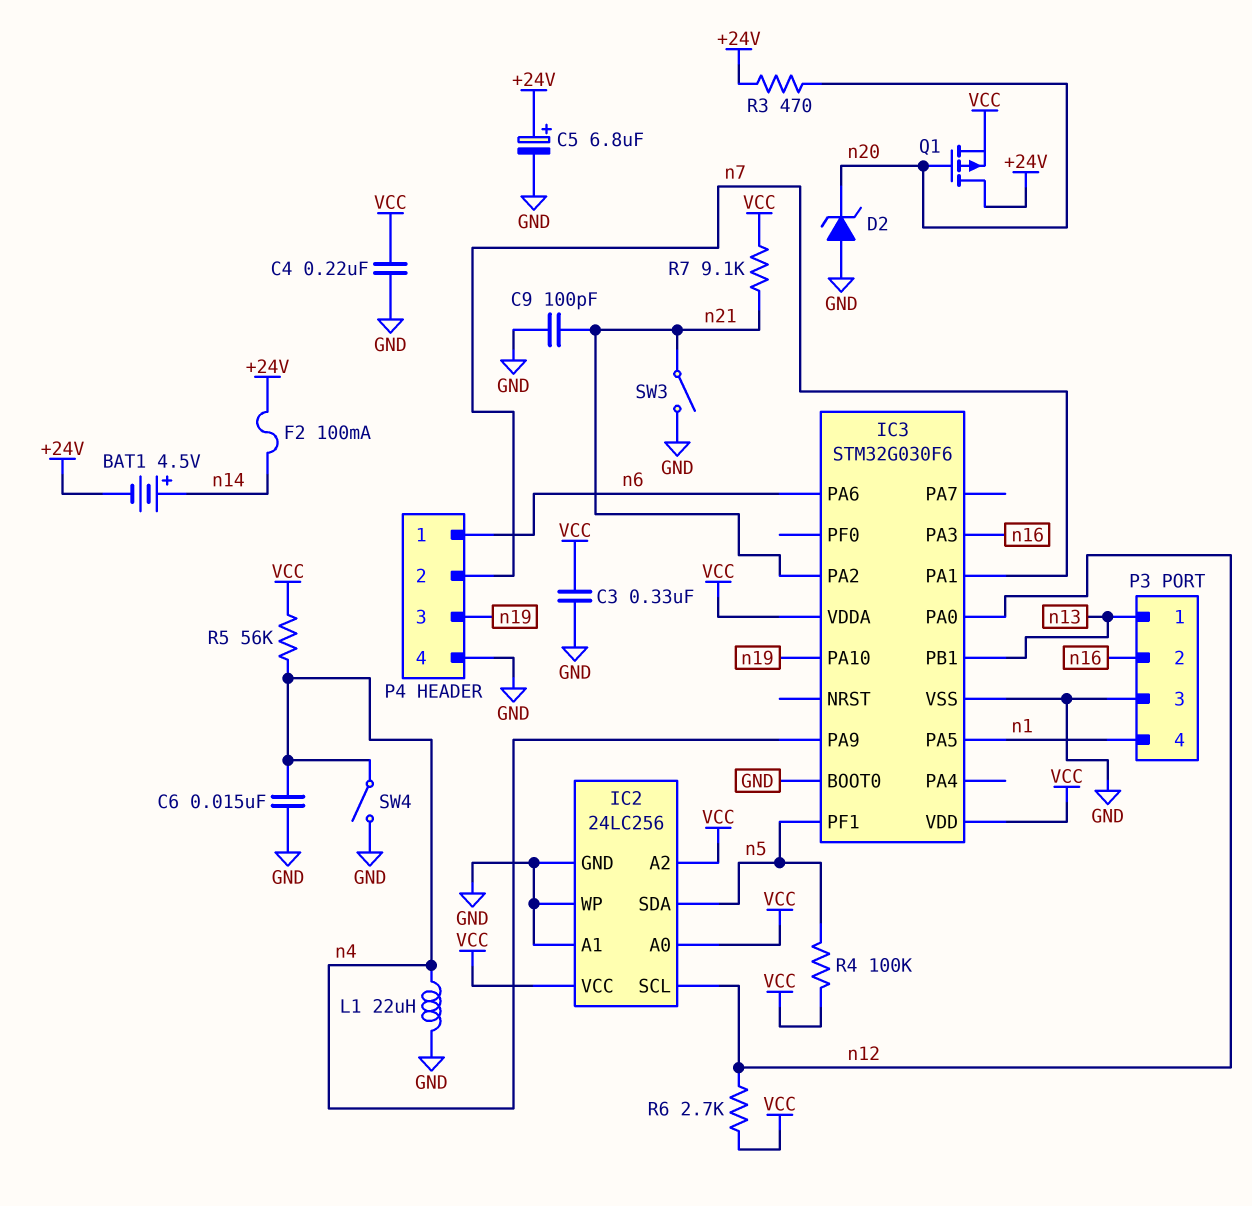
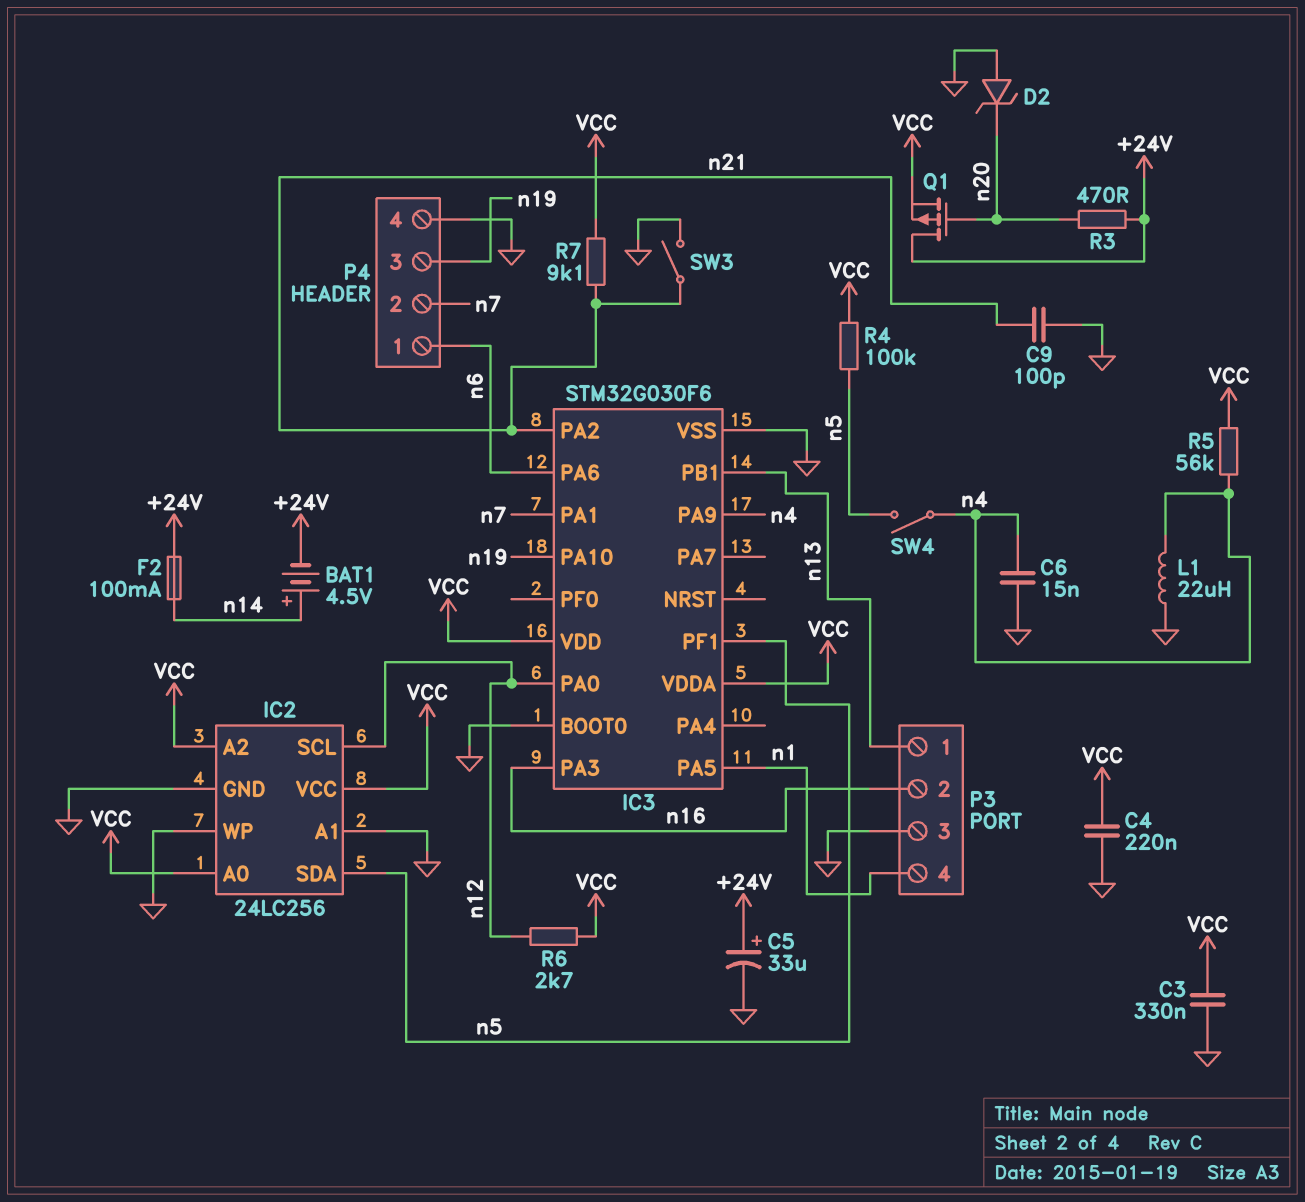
C5: 6.8uF (plus +24V, minus GND) -> 33uF (plus +24V, minus GND)
SW4: switch (GND, n4) -> switch (n4, n5)

